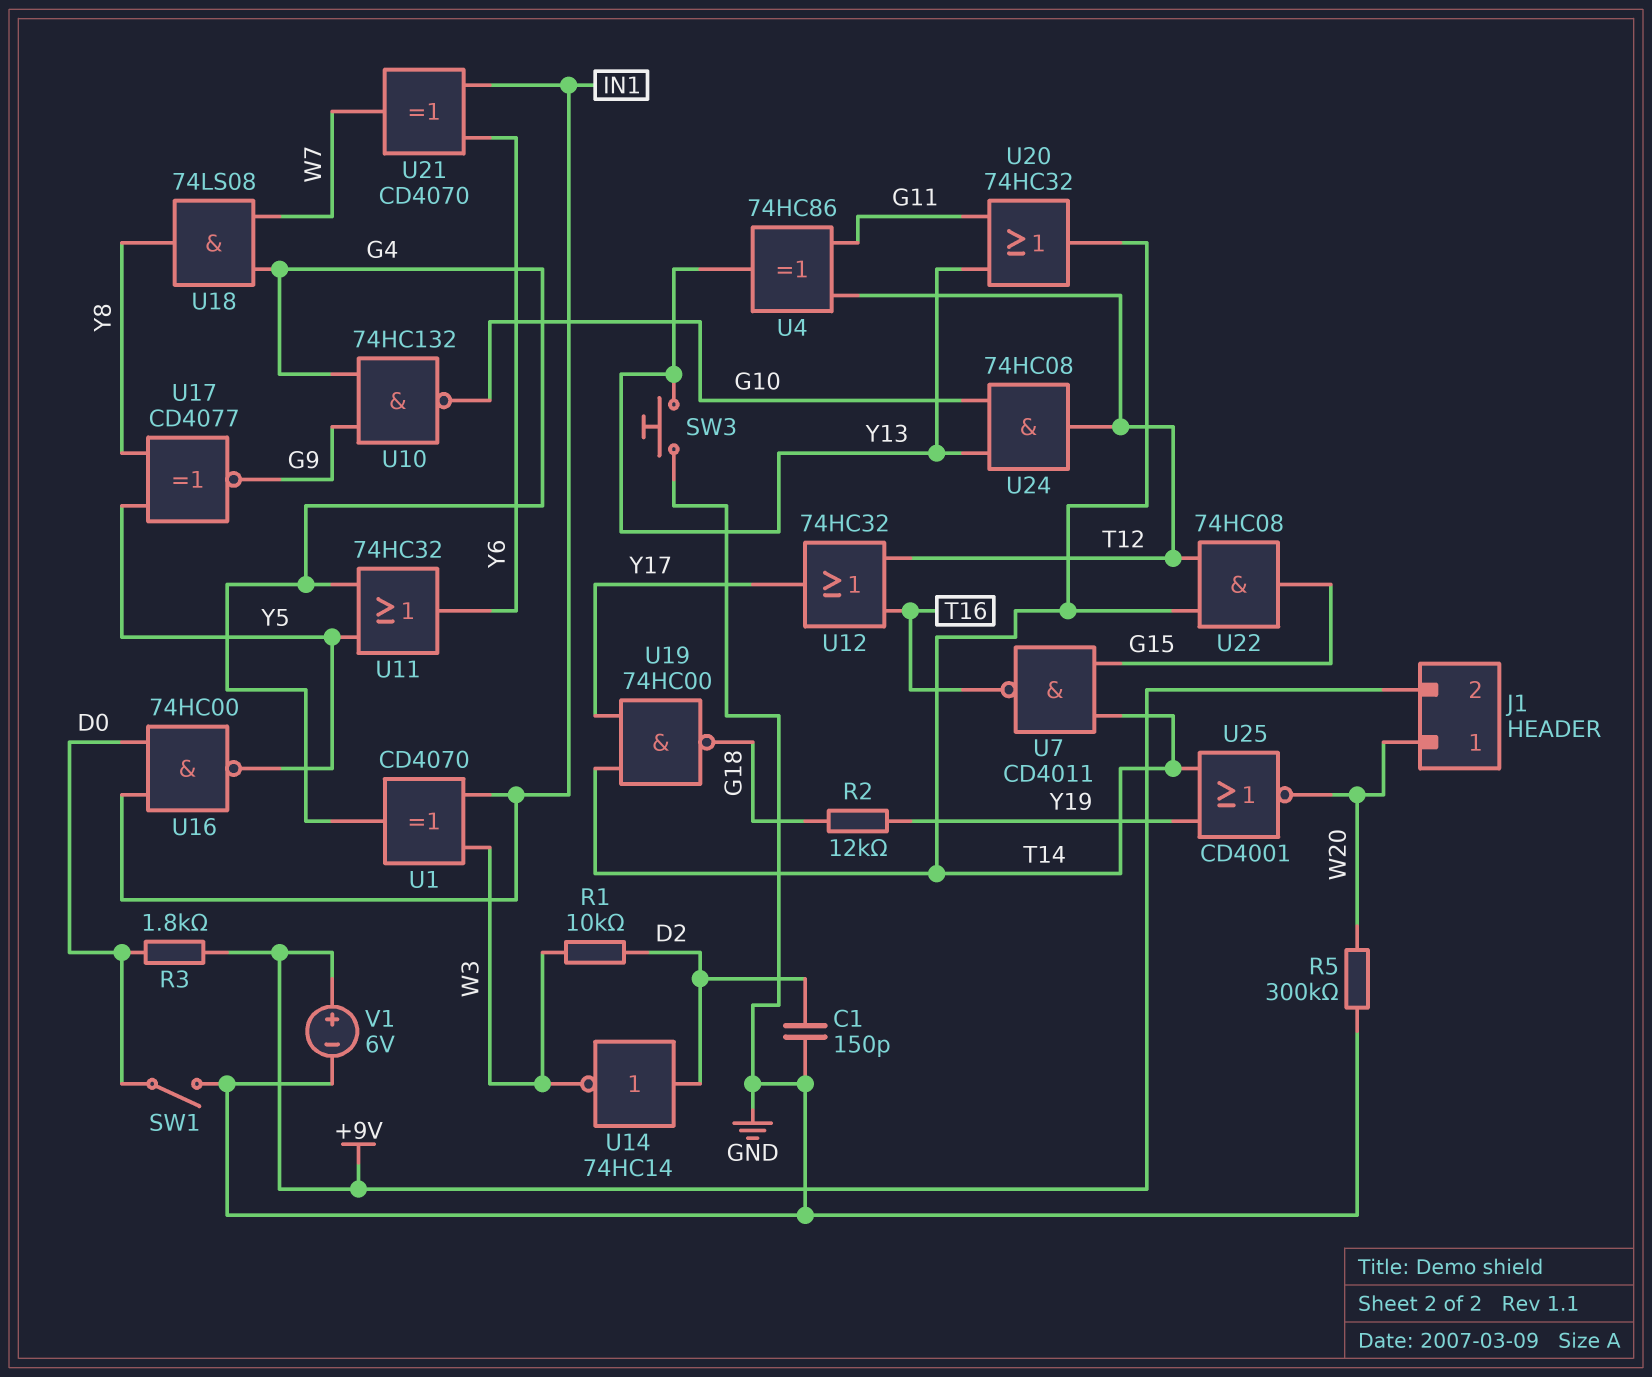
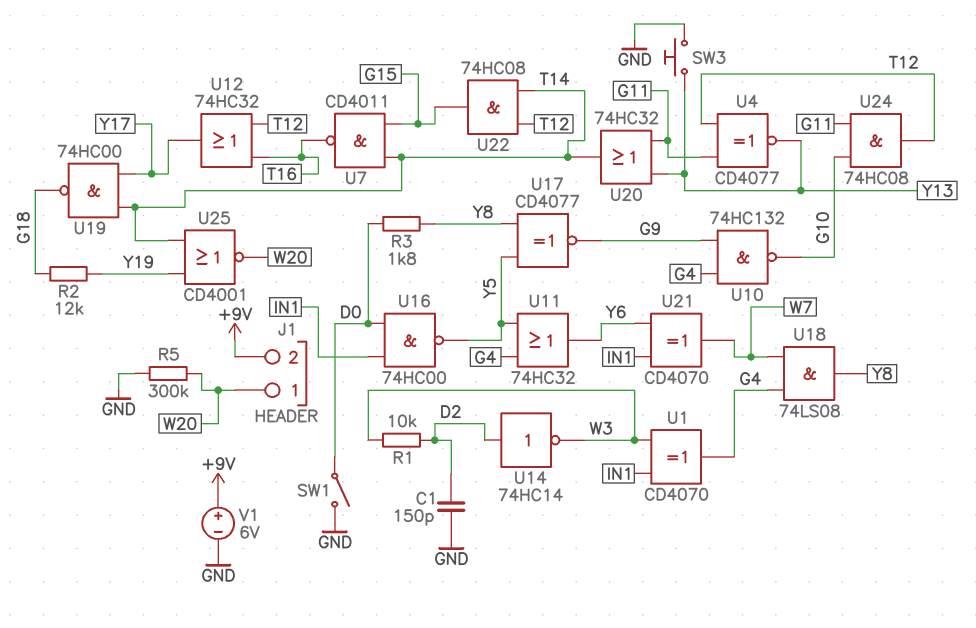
R3: 1.8k (+9V, D0) -> 1.8k (D0, Y8)
U4: XOR 74HC86 (in G11, in T12, out Y13) -> XNOR CD4077 (in G11, in T12, out Y13)
U24: AND 74HC08 (in G10, in Y13, out T12) -> AND 74HC08 (in G10, in G11, out T12)

